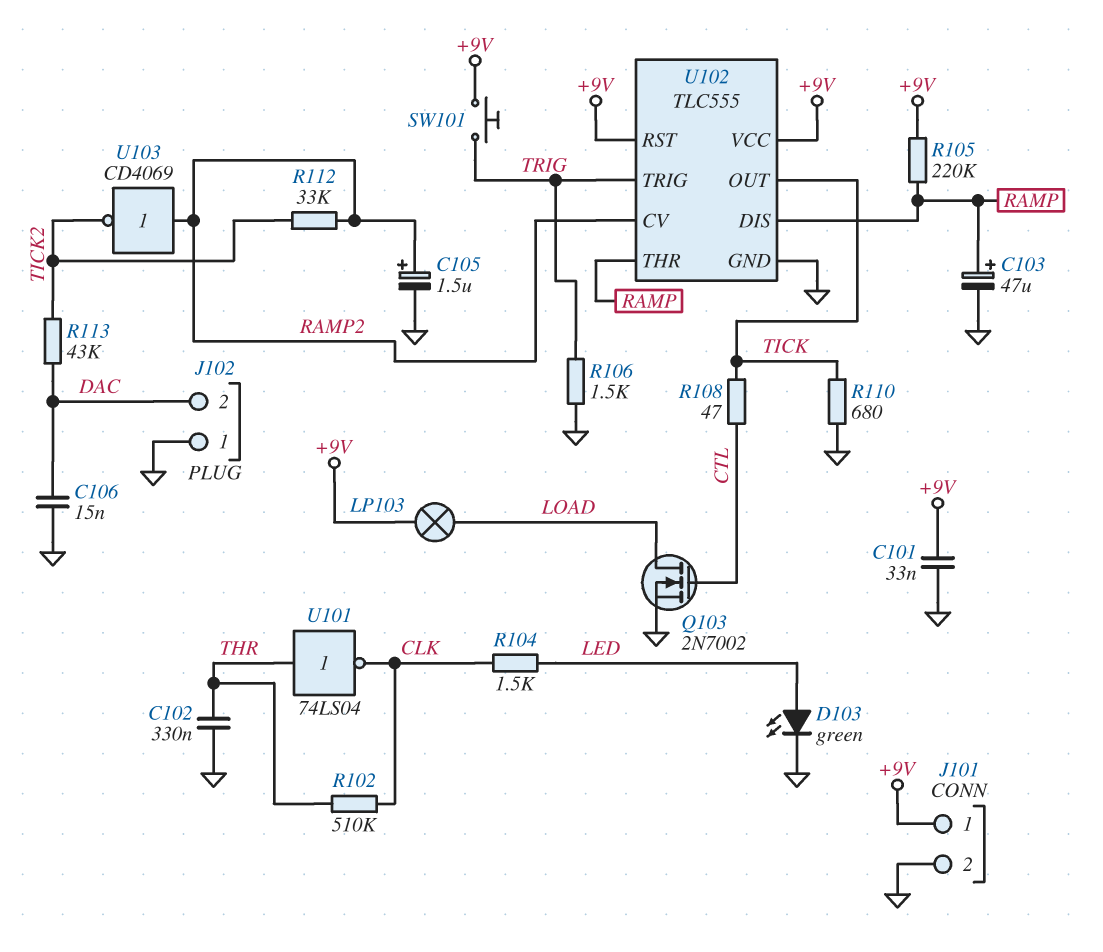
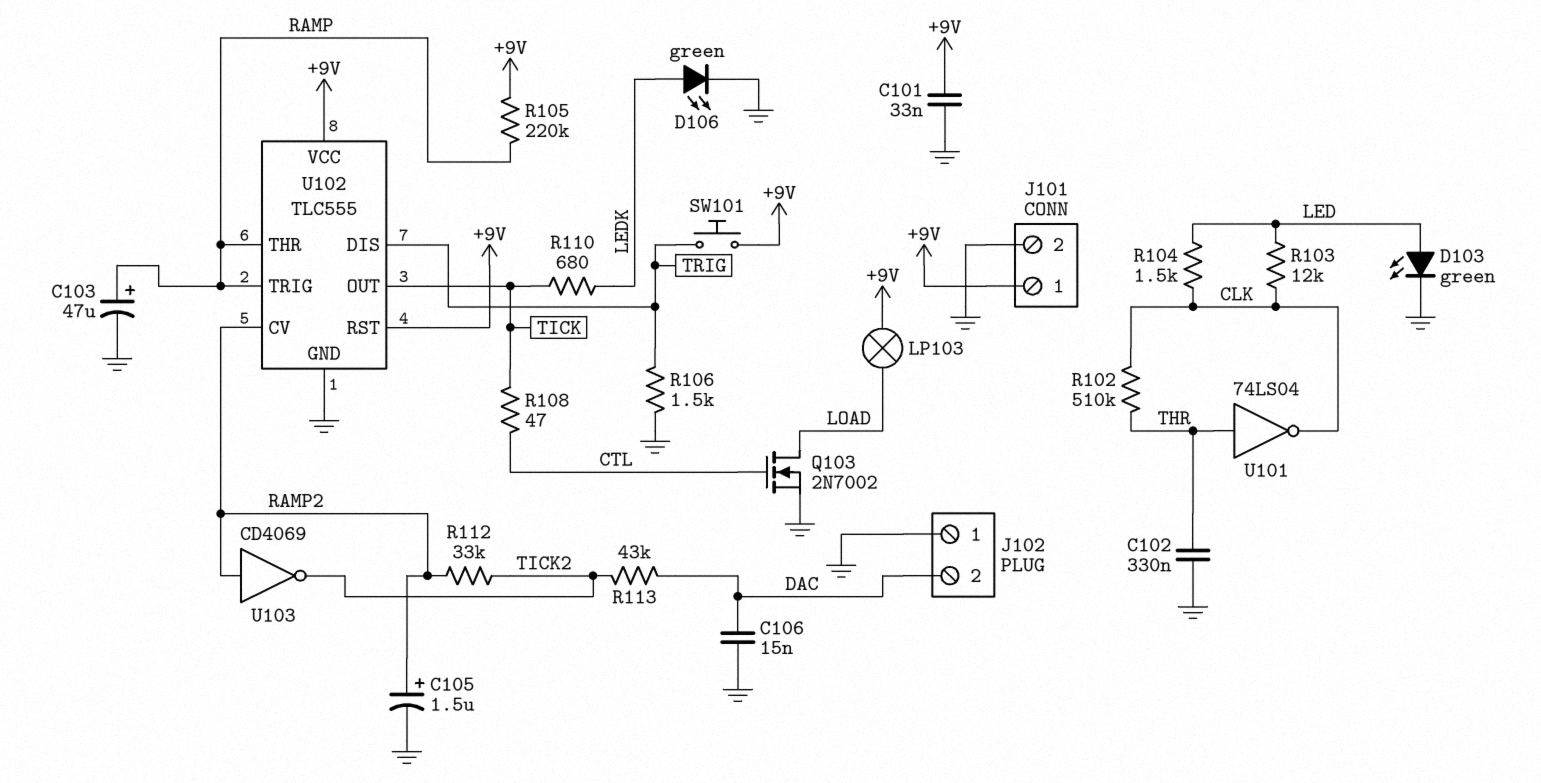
D106: none -> LED green (A LEDK, K GND)
R103: none -> 12k (CLK, LED)
R110: 680 (GND, TICK) -> 680 (LEDK, TICK)
U102 pin DIS: RAMP -> TRIG
U102 pin TRIG: TRIG -> RAMP

